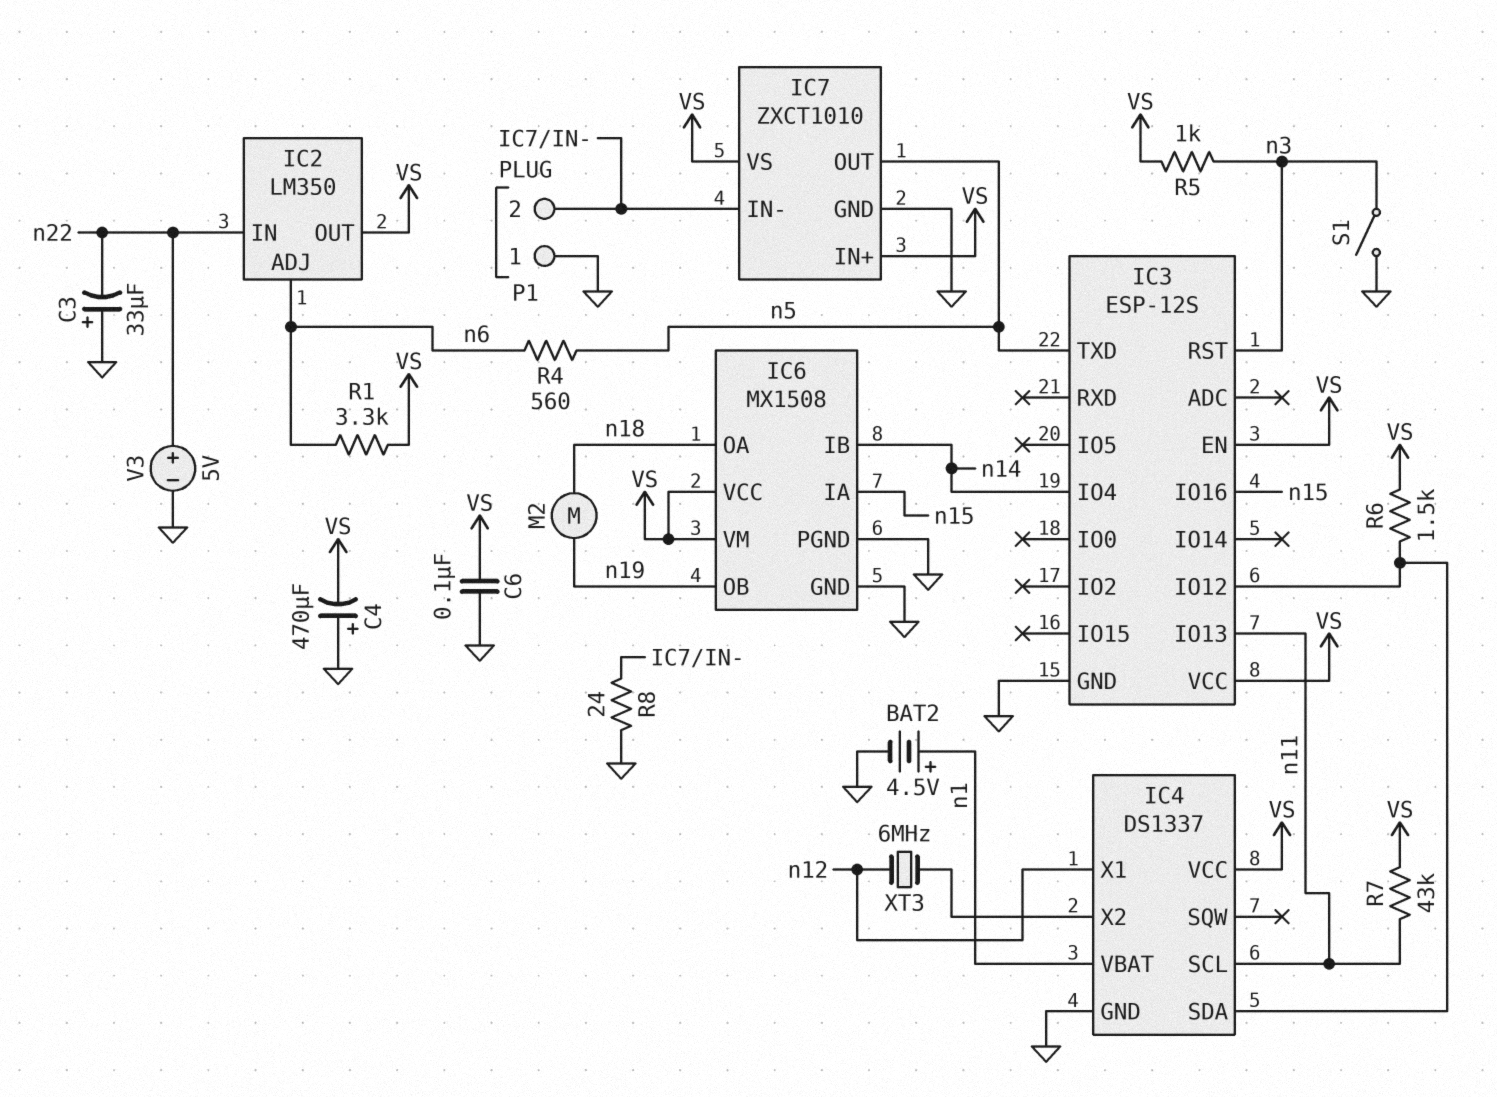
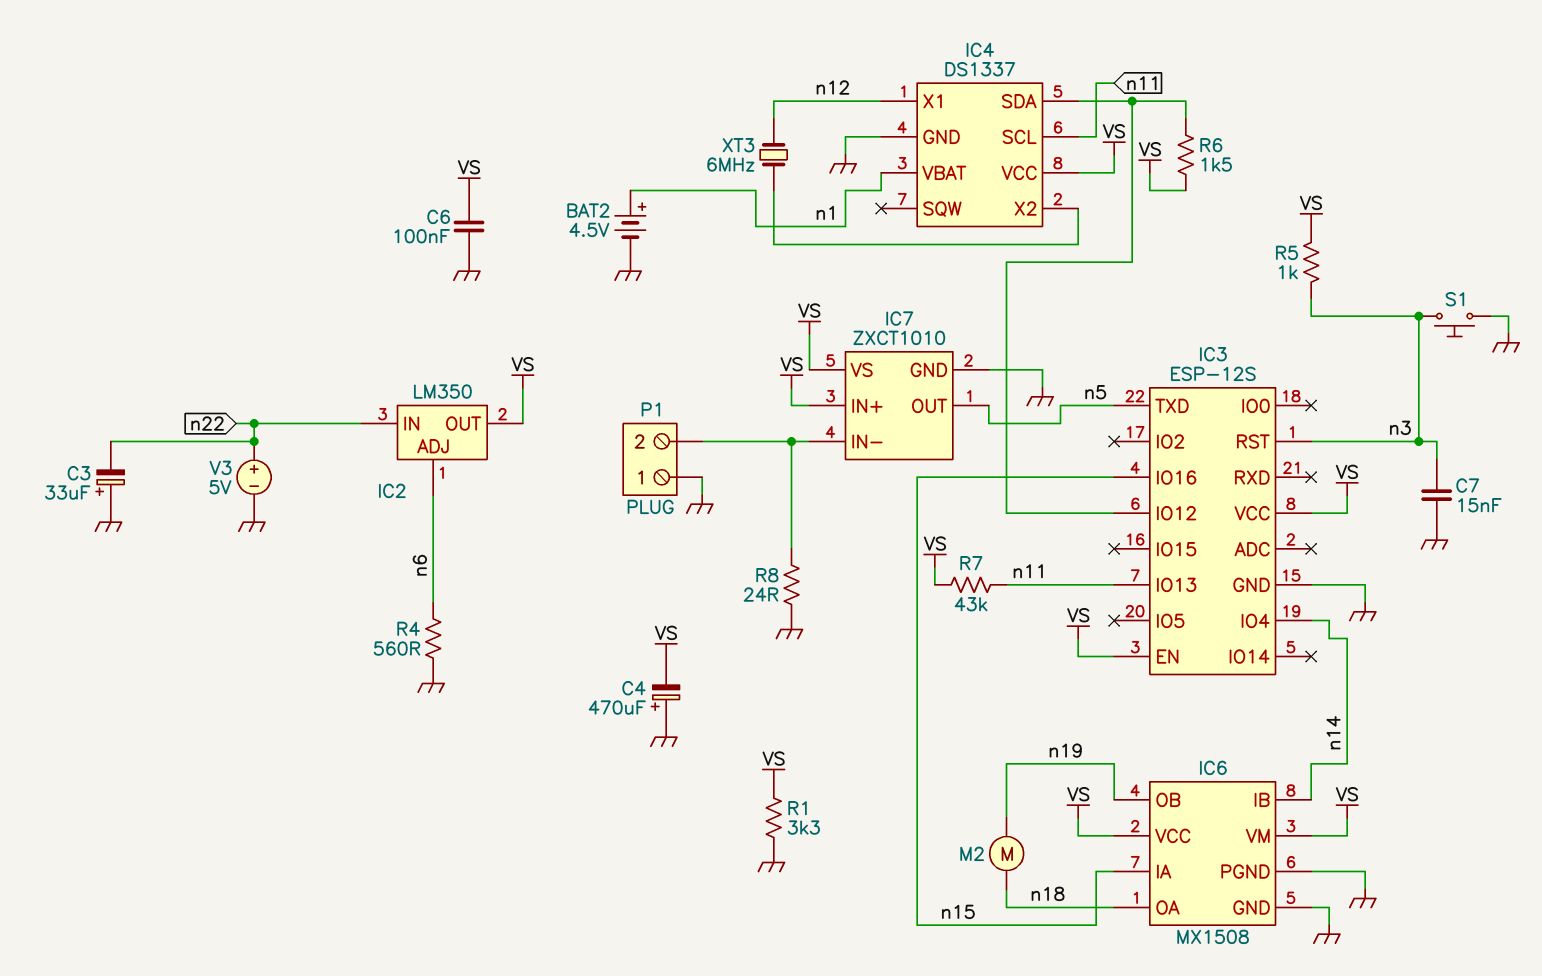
C7: none -> 15nF (GND, n3)
R1: 3.3k (VS, n6) -> 3.3k (GND, VS)
R4: 560 (n5, n6) -> 560 (GND, n6)
S1: switch (GND, n3) -> button (GND, n3)

